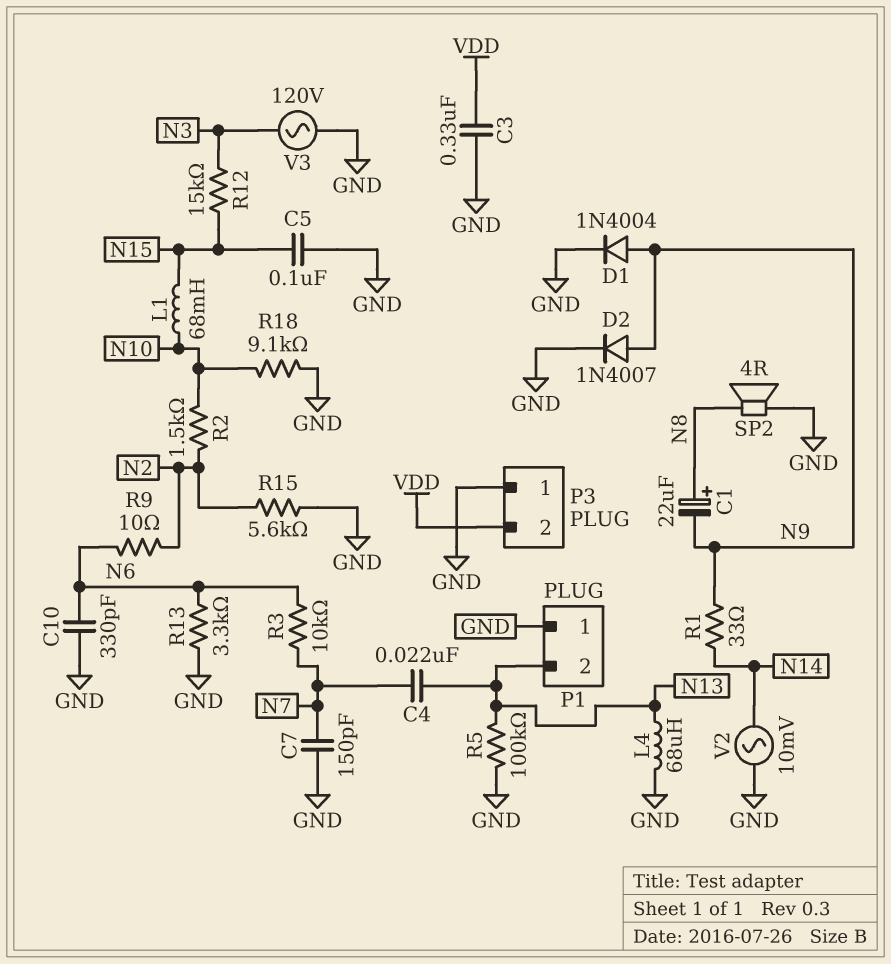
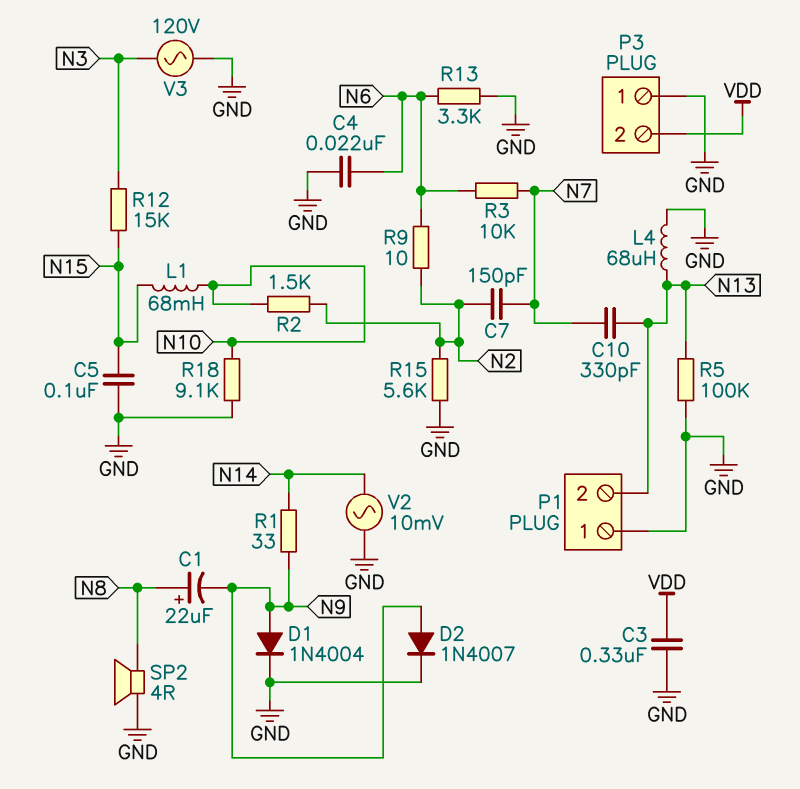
C4: 22nF (N7, N13) -> 22nF (GND, N6)
C7: 150pF (GND, N7) -> 150pF (N2, N7)
C10: 330pF (GND, N6) -> 330pF (N7, N13)

